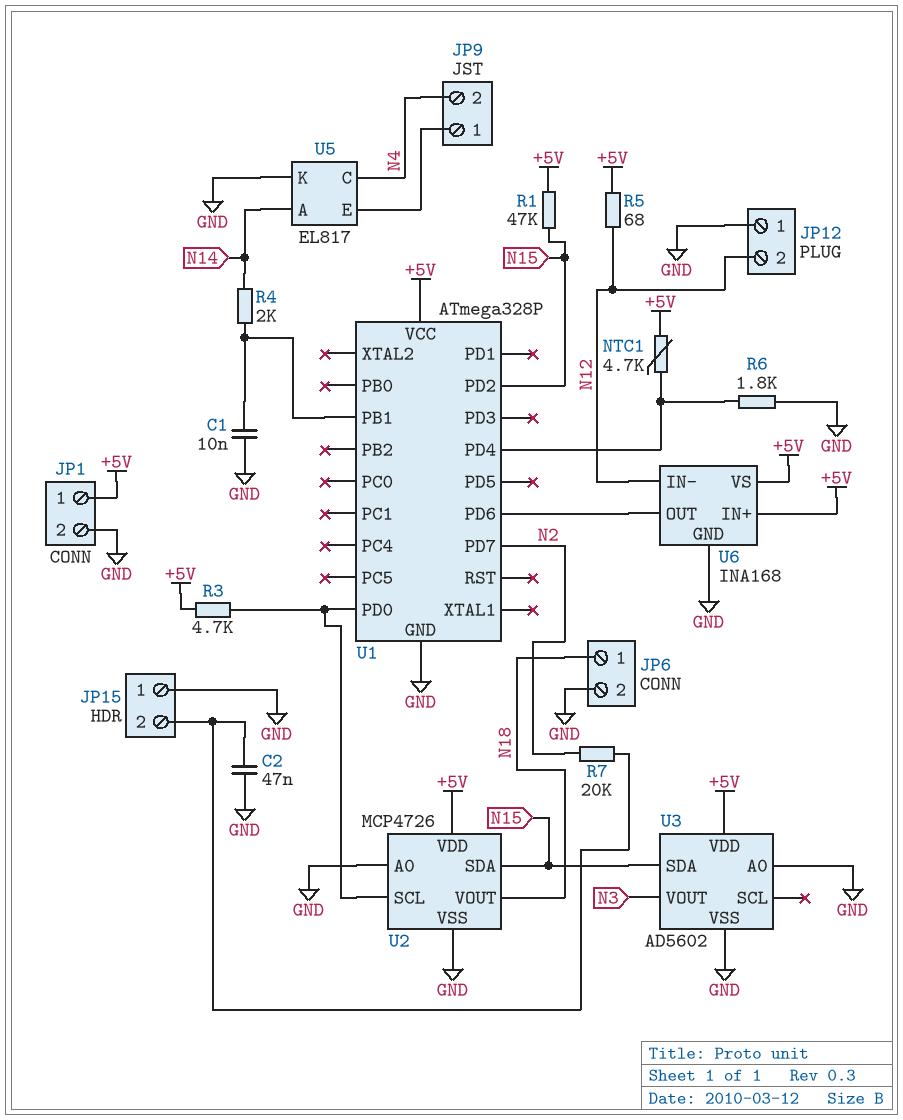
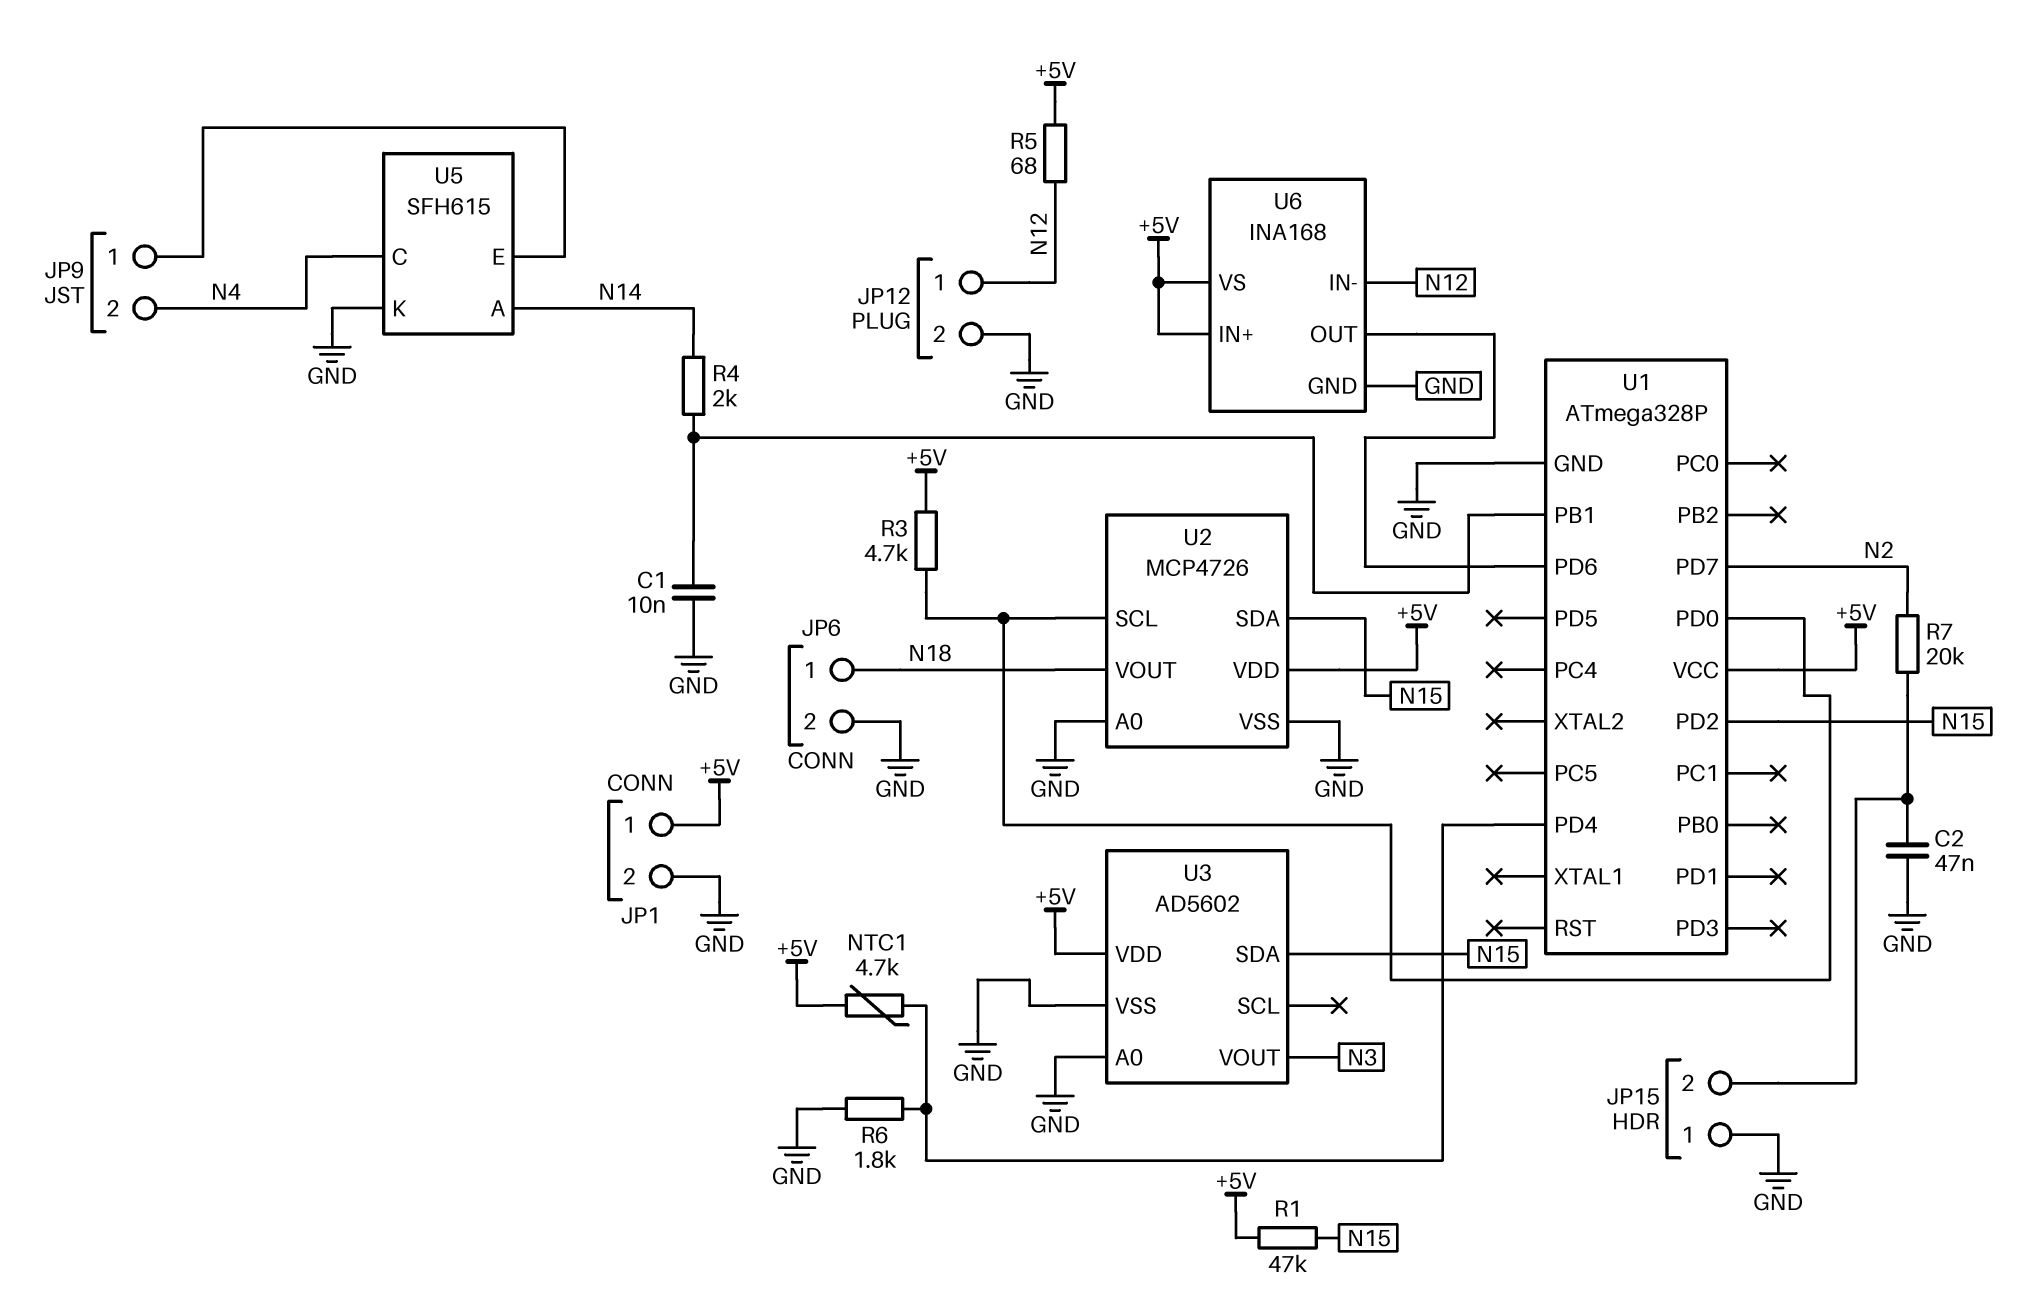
JP12 pin 1: GND -> N12
JP12 pin 2: N12 -> GND
U5: EL817 -> SFH615

